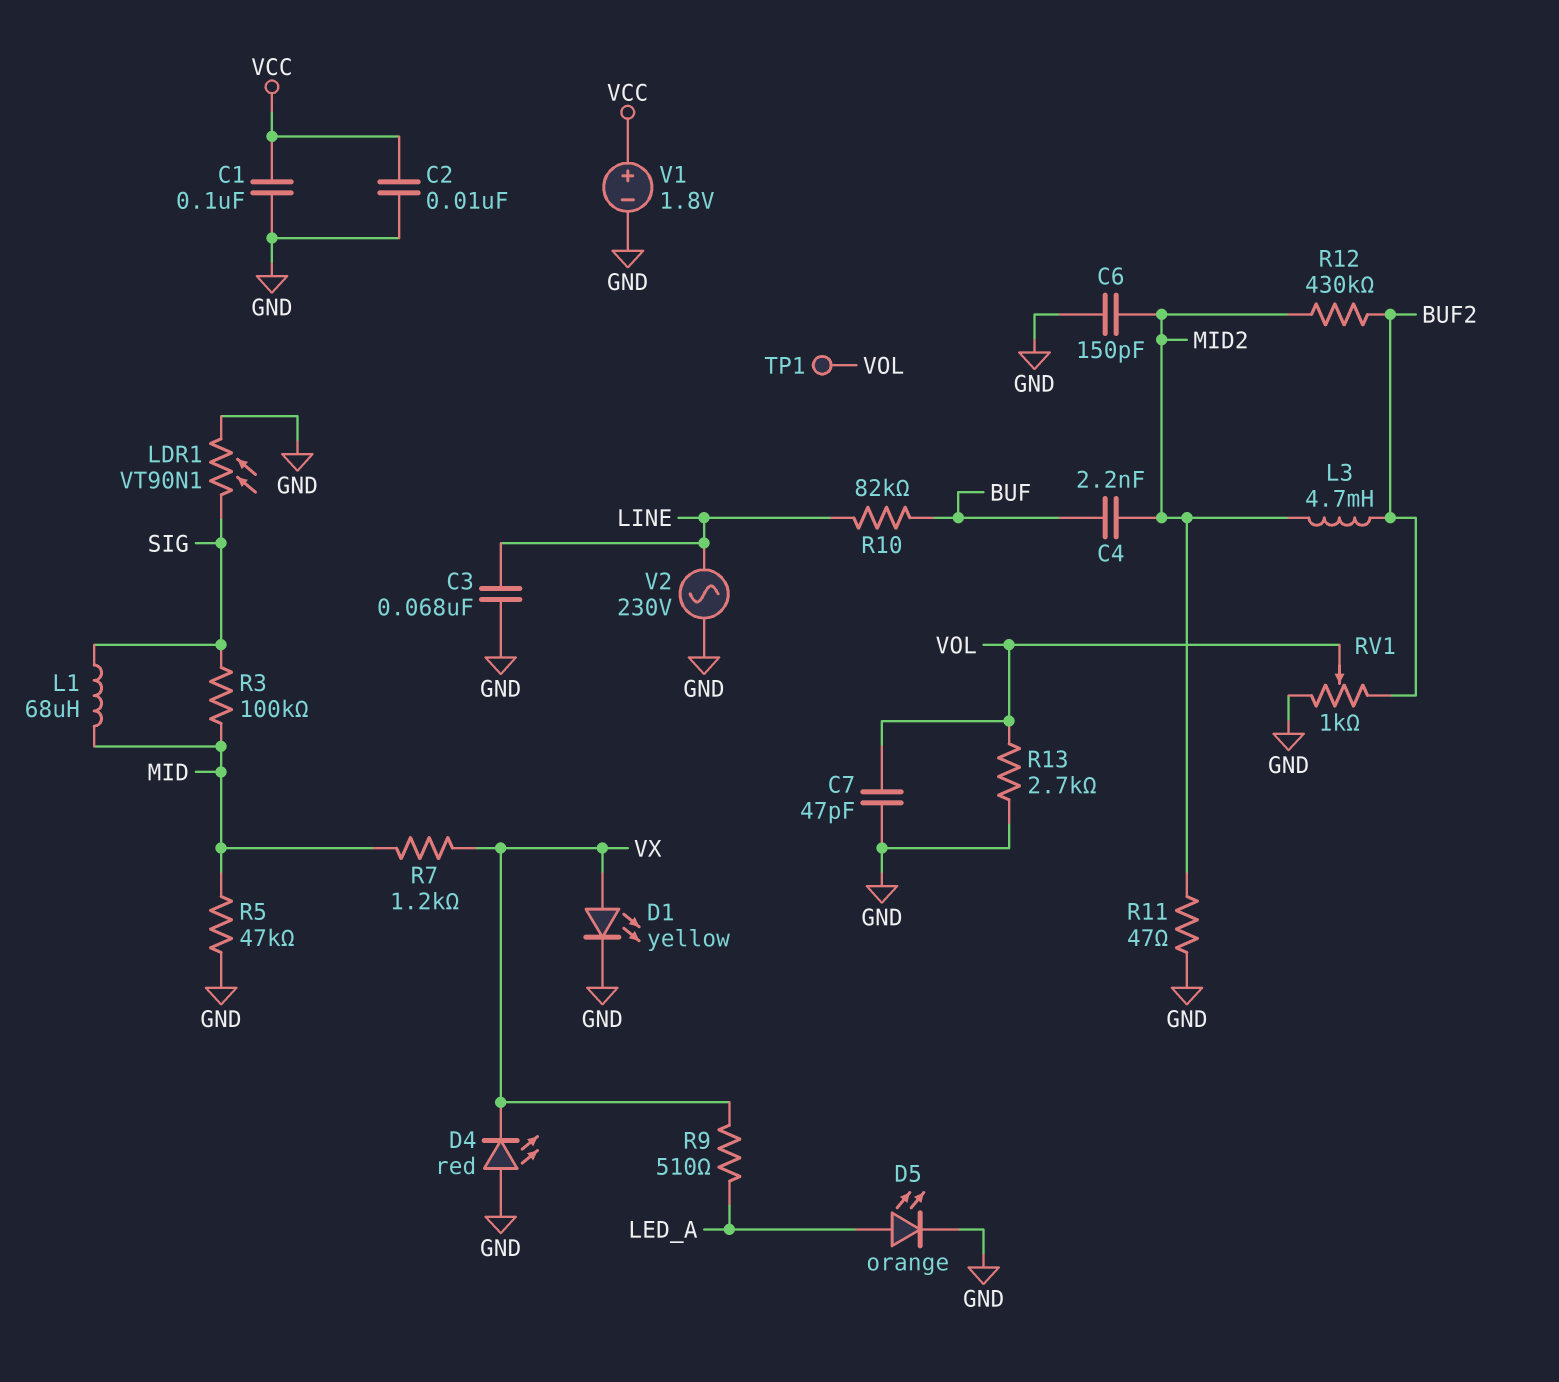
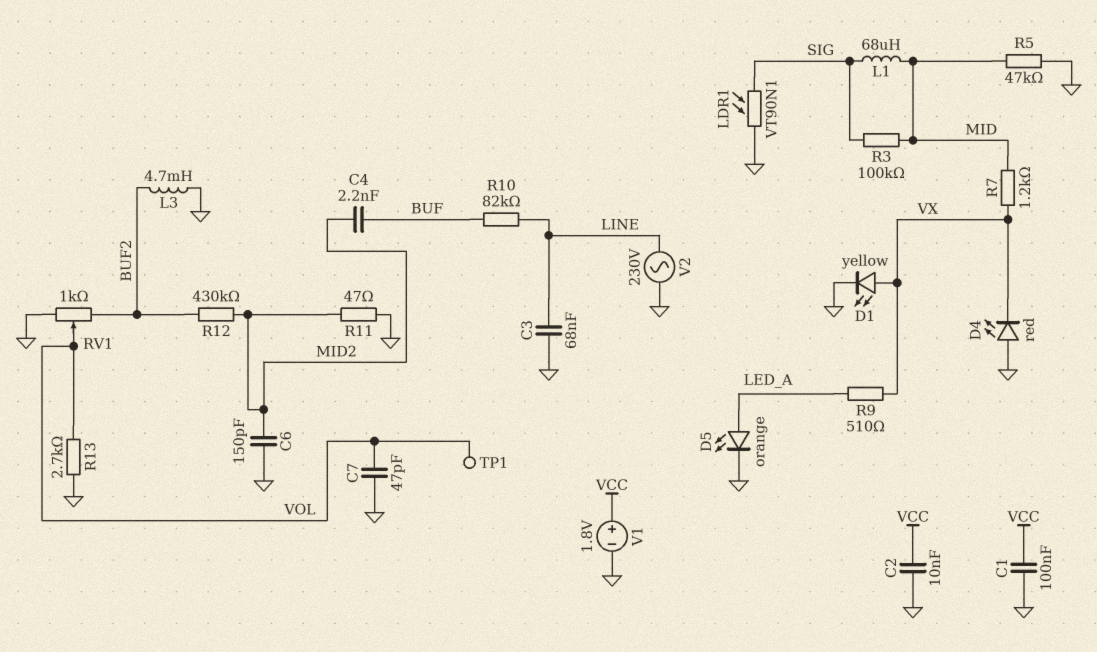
L3: 4.7mH (BUF2, MID2) -> 4.7mH (BUF2, GND)

